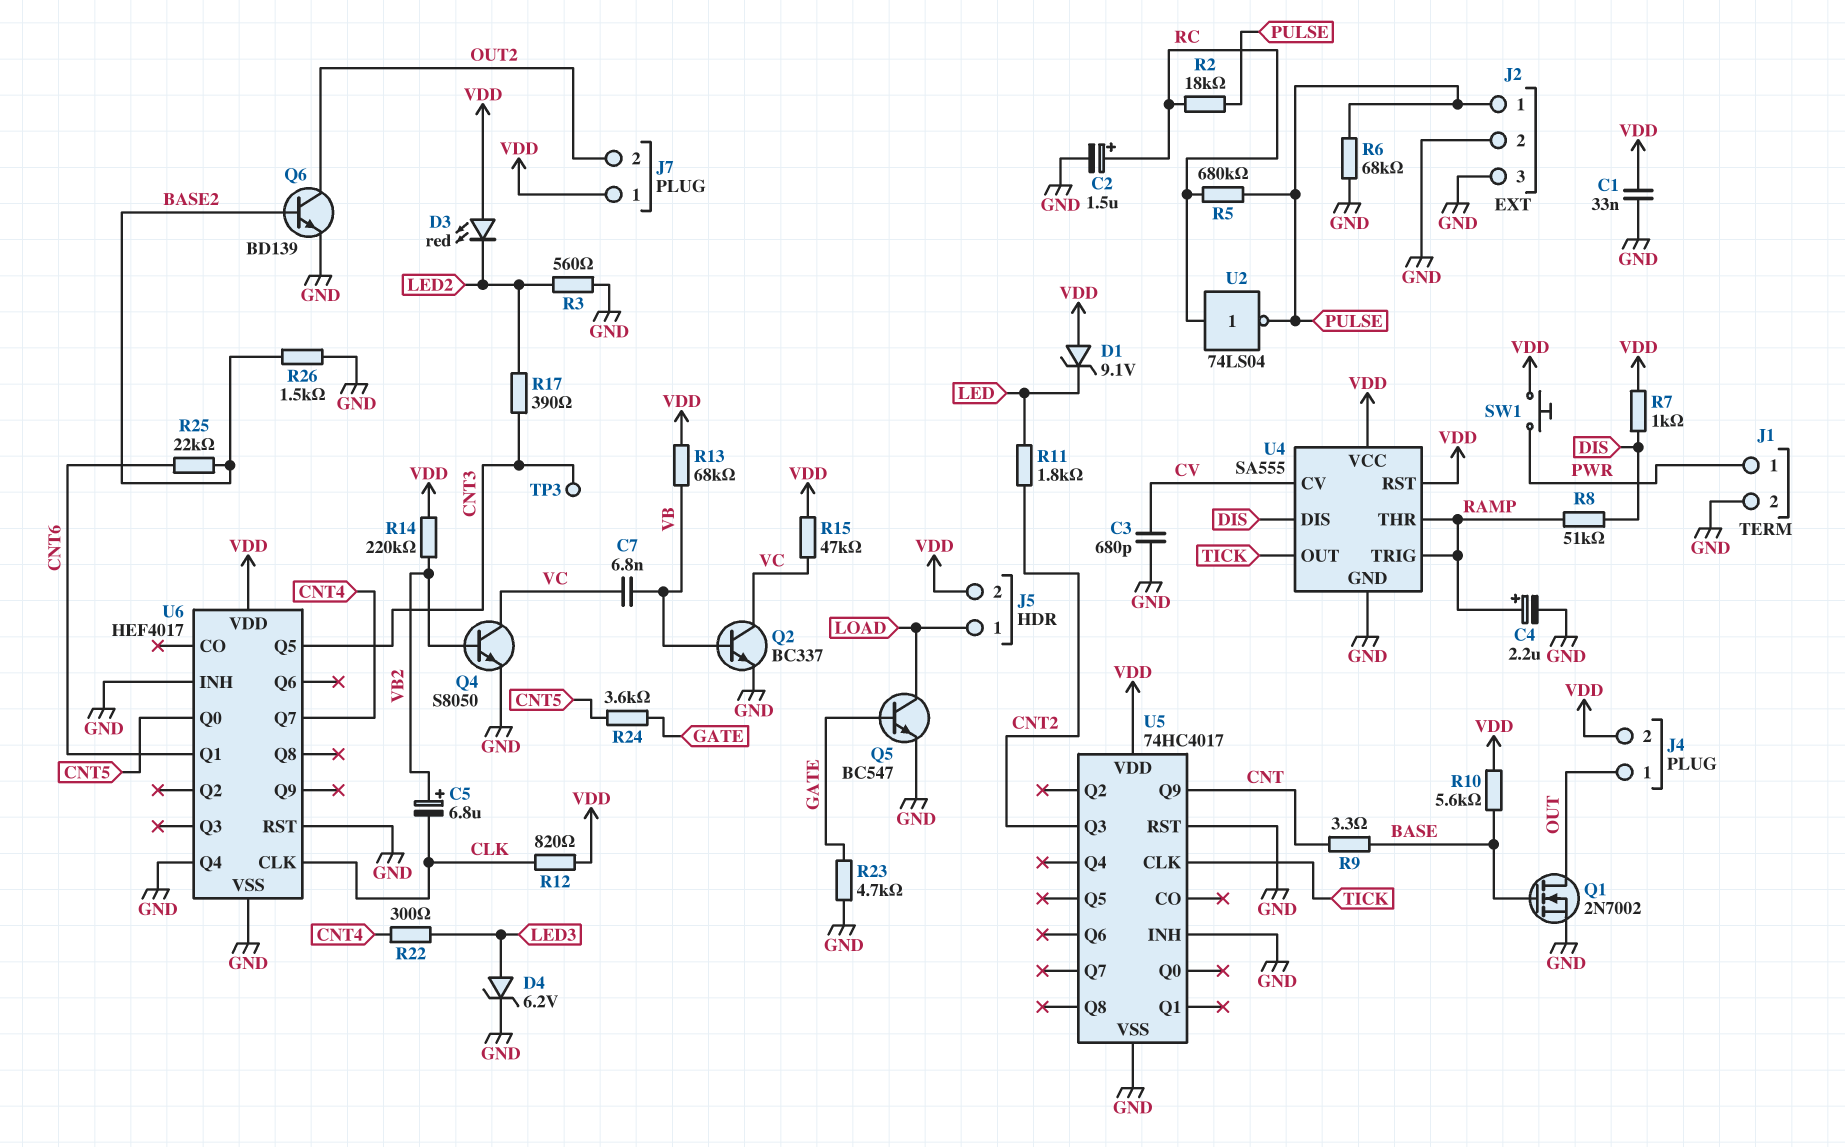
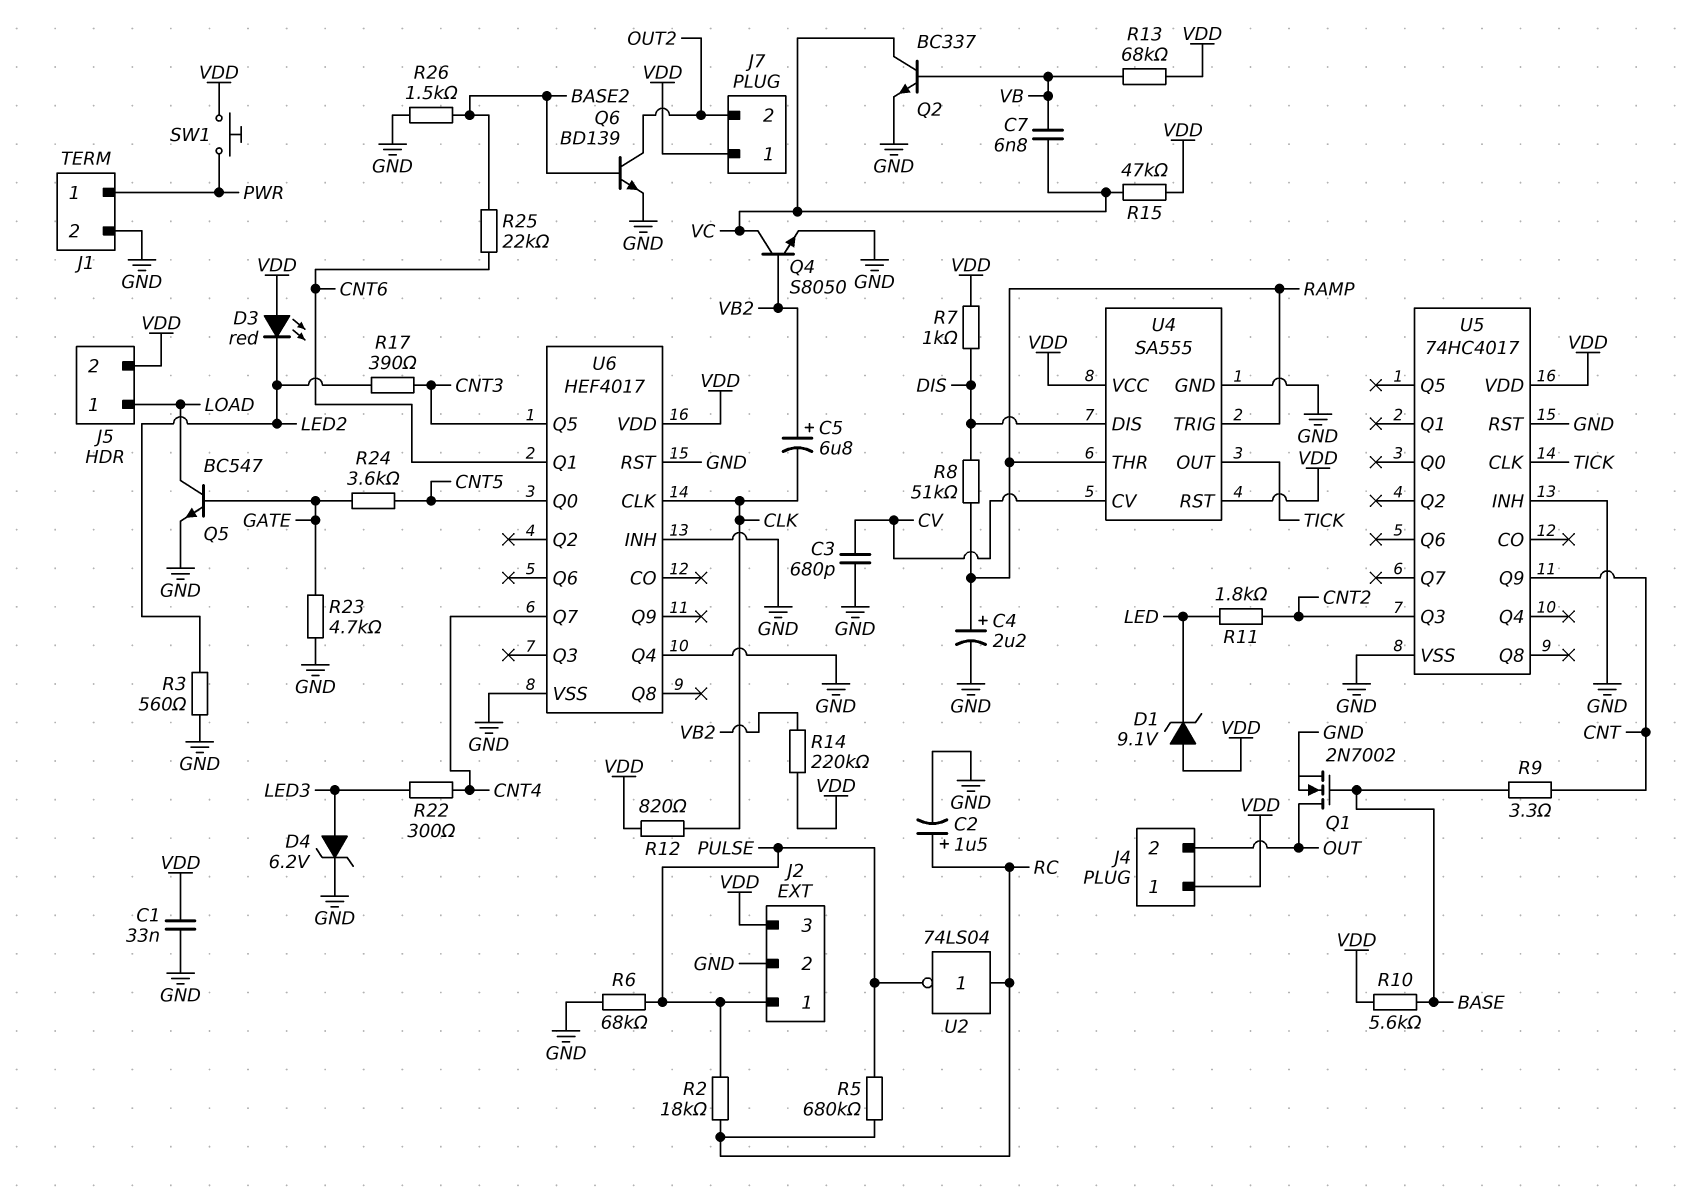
J2 pin 3: GND -> VDD
J4 pin 1: OUT -> VDD
J4 pin 2: VDD -> OUT
TP3: test point (CNT3) -> none

